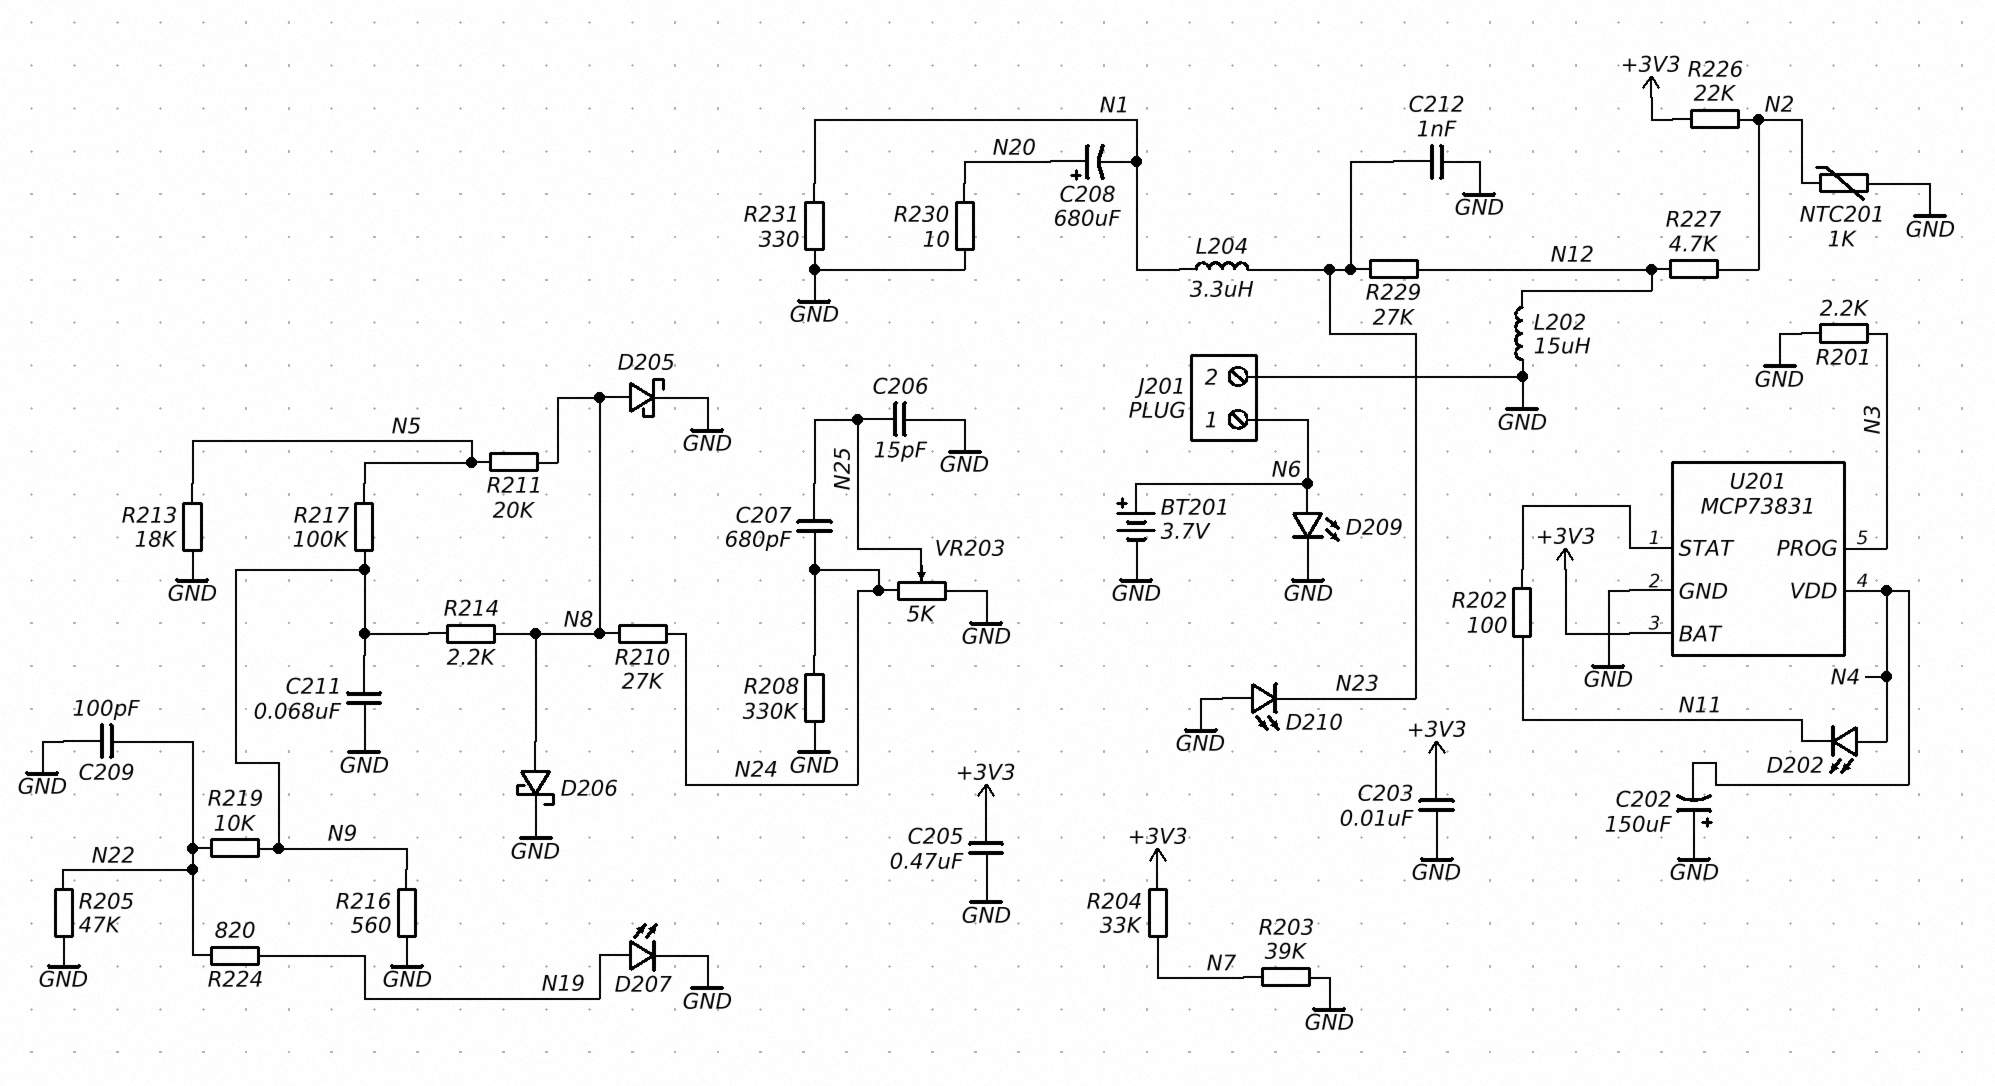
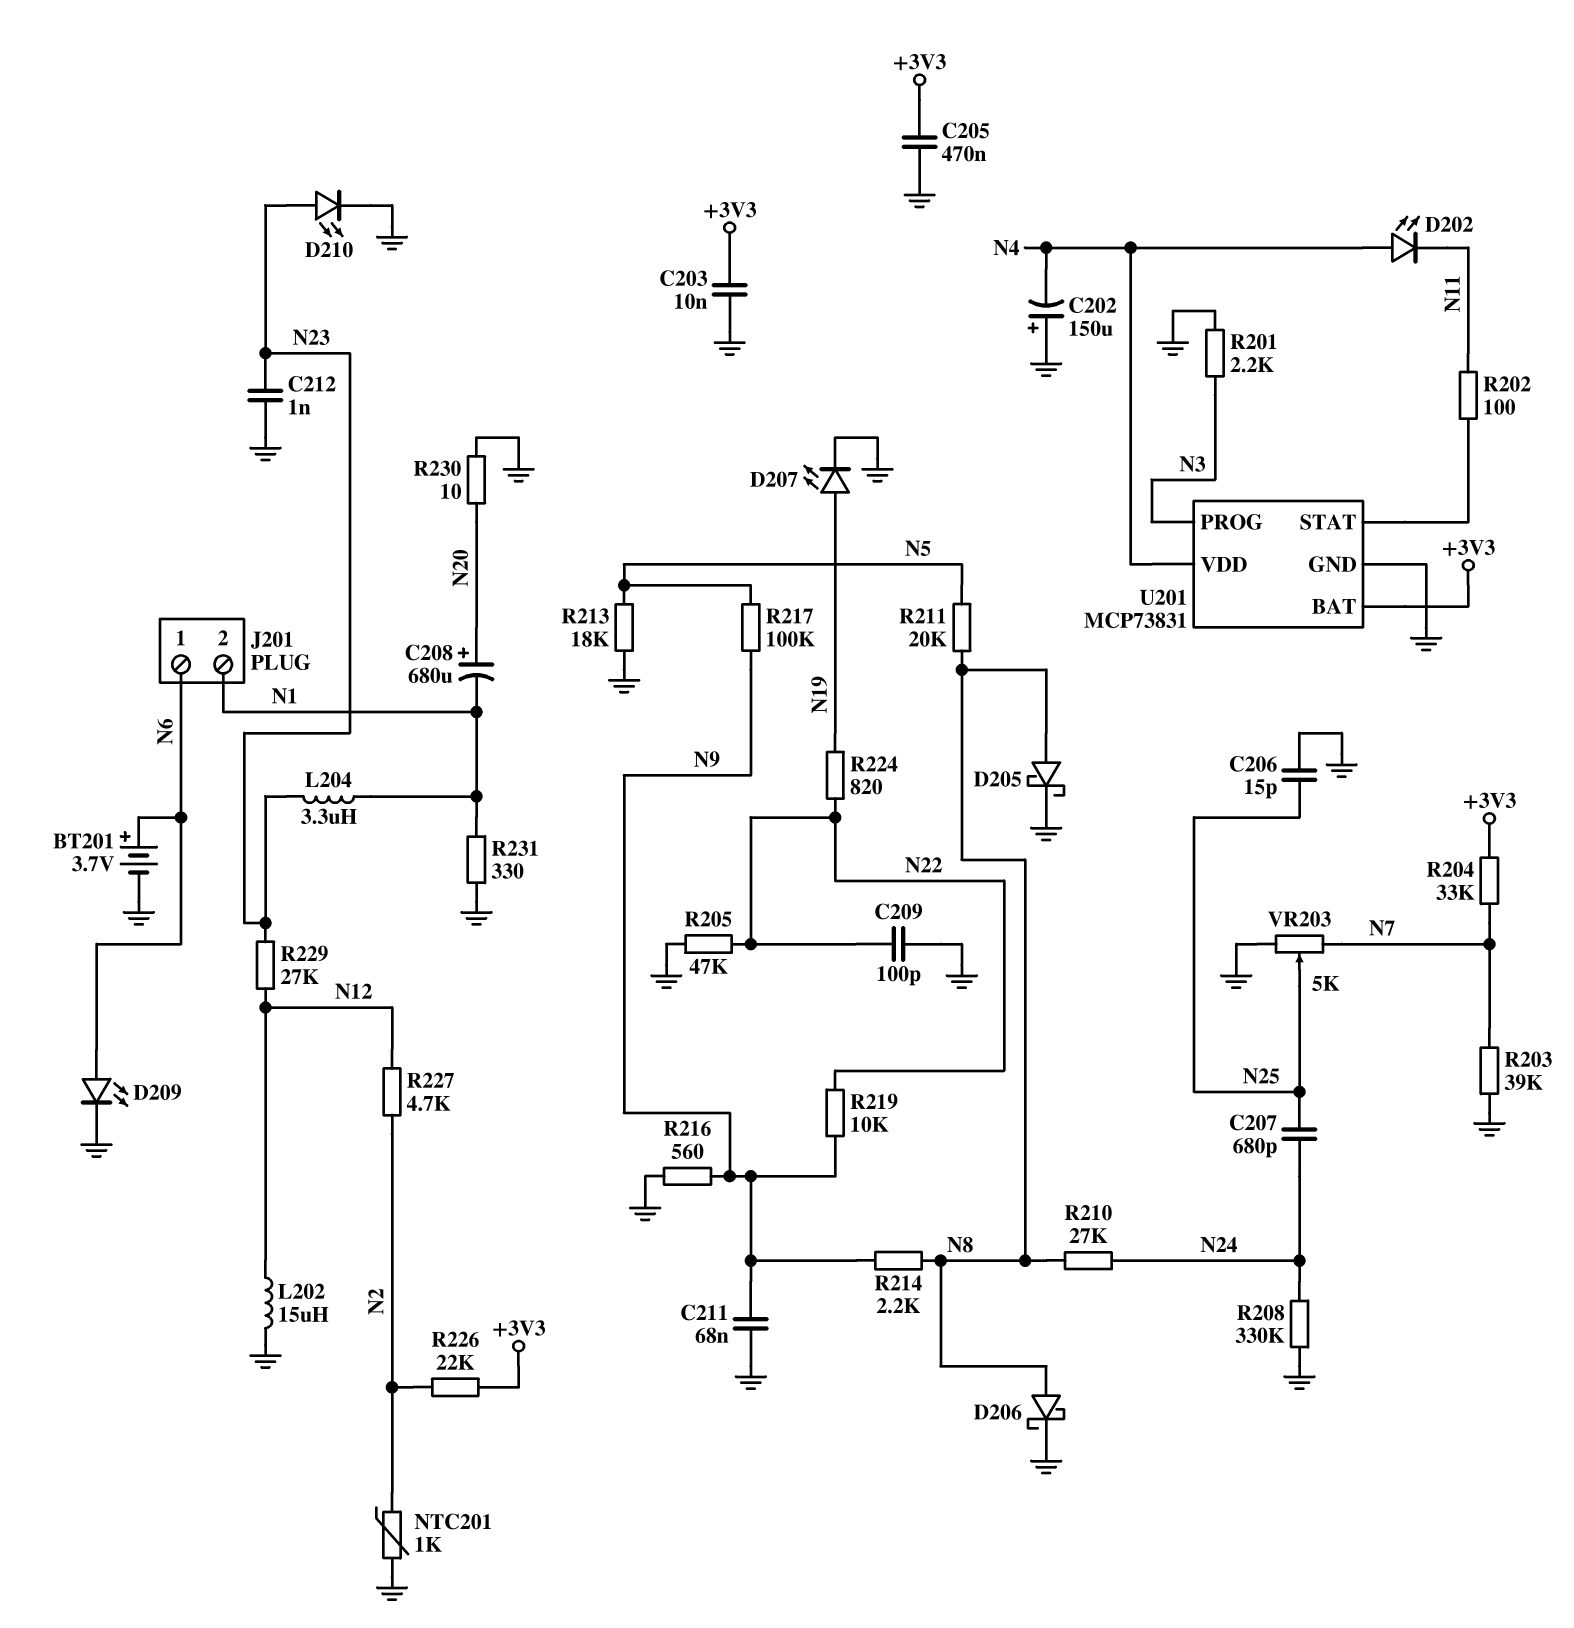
D210: LED (A GND, K N23) -> LED (A N23, K GND)
J201 pin 2: GND -> N1
VR203: 5k (GND, N24, wiper N25) -> 5k (GND, N7, wiper N25)

